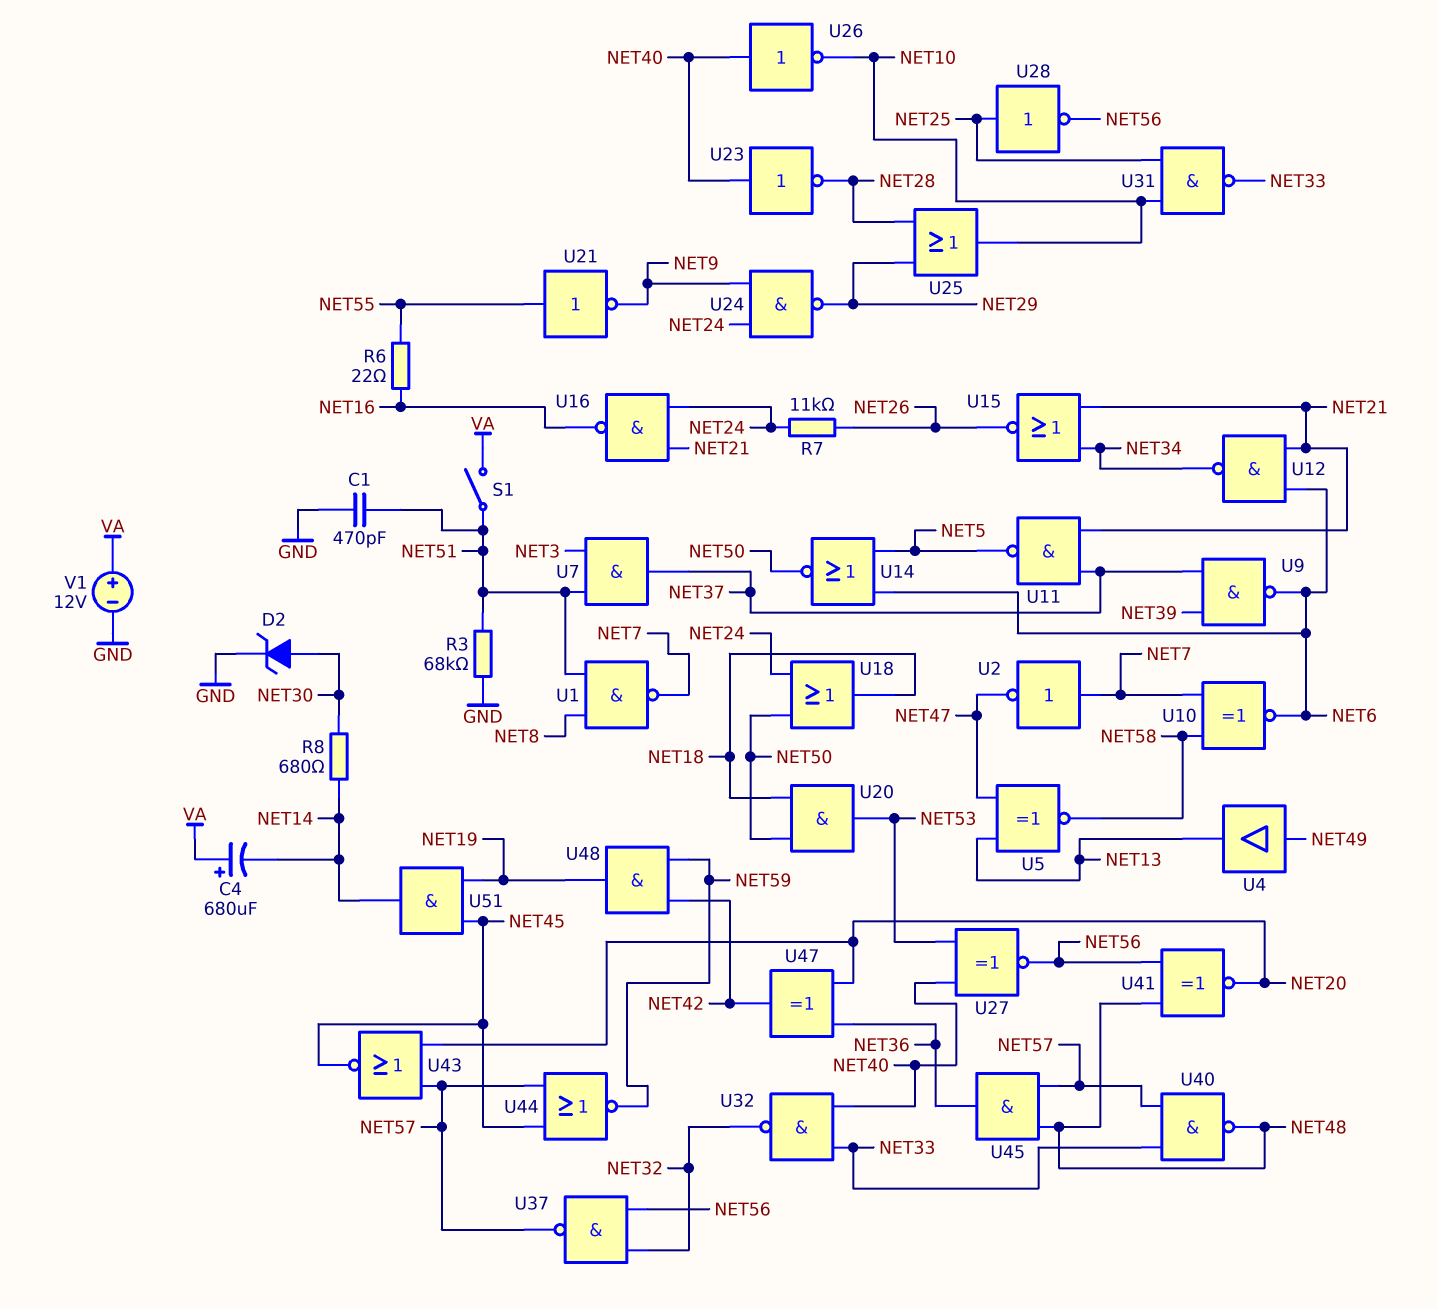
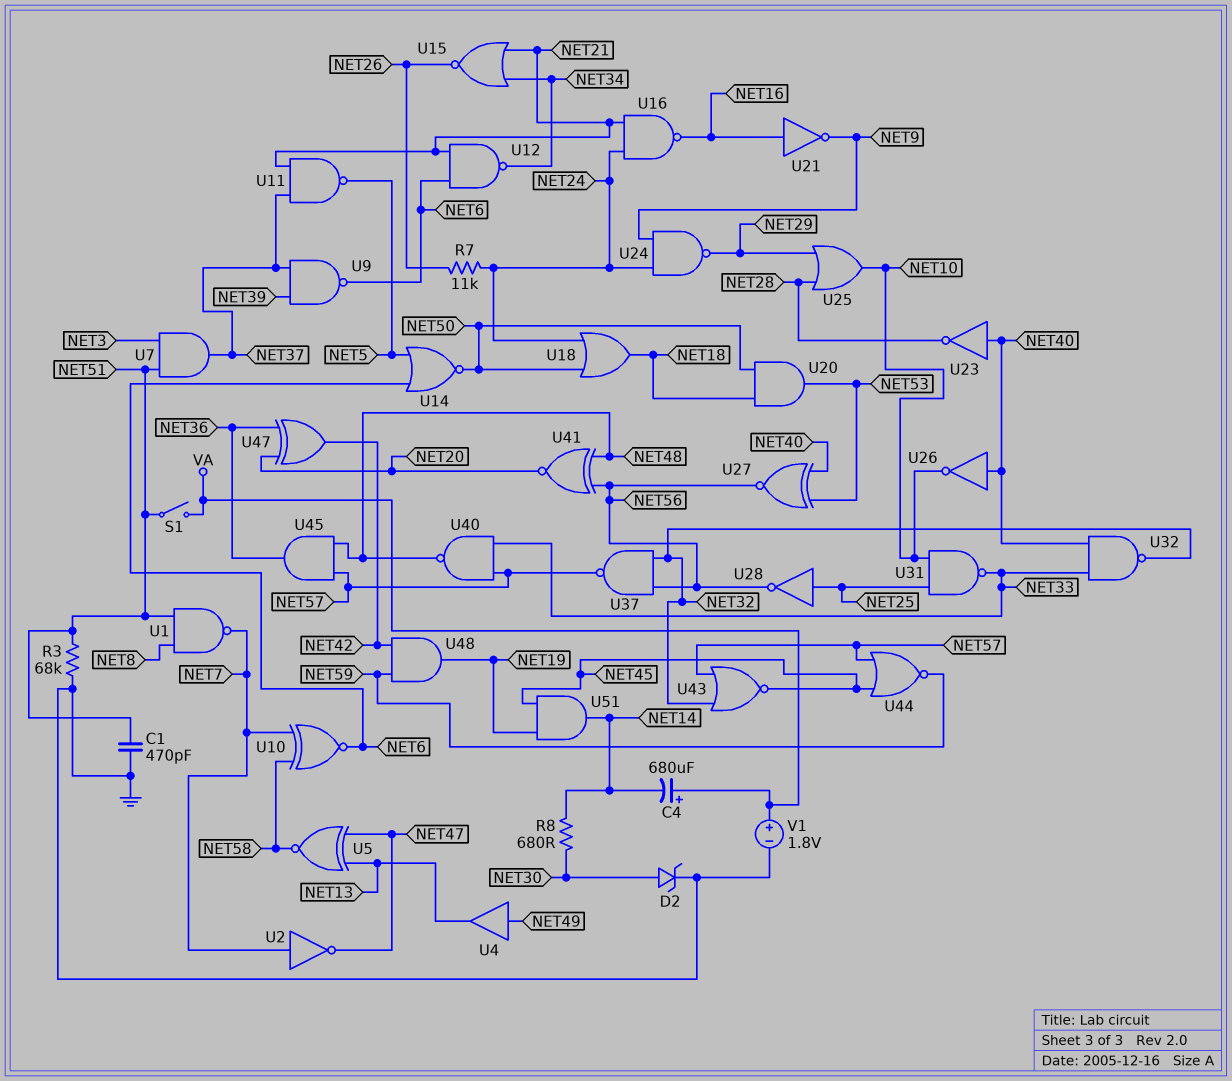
R6: 22 (NET16, NET55) -> none
U21: NOT (in NET55, out NET9) -> NOT (in NET16, out NET9)
U43: NOR (in NET20, in NET57, out NET45) -> NOR (in NET32, in NET57, out NET45)
V1: 12V (plus VA, minus GND) -> 1.8V (plus VA, minus GND)

